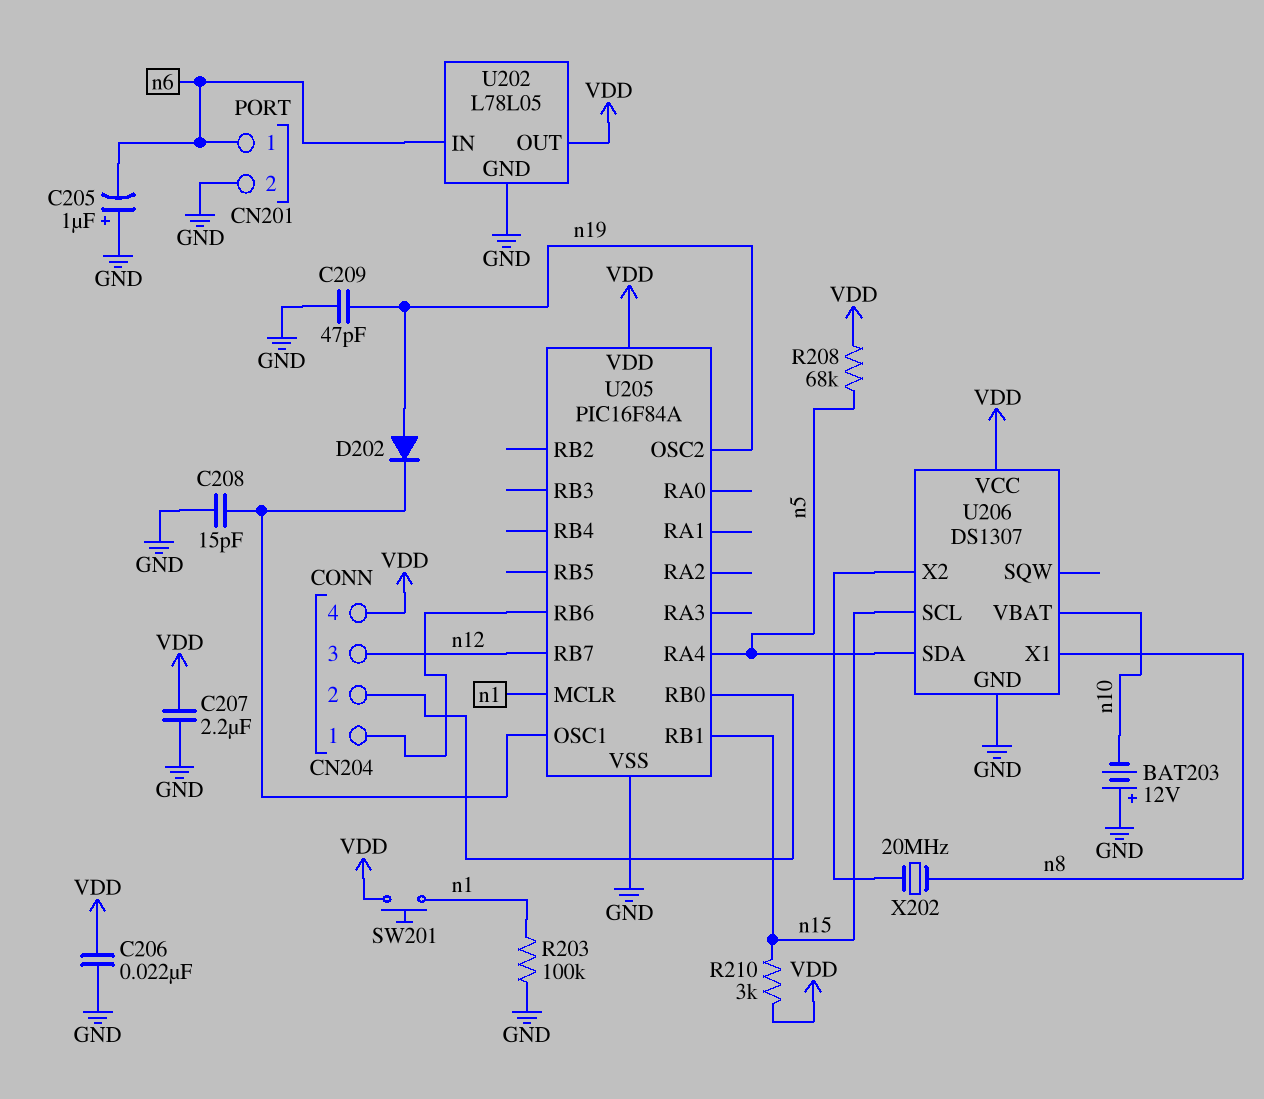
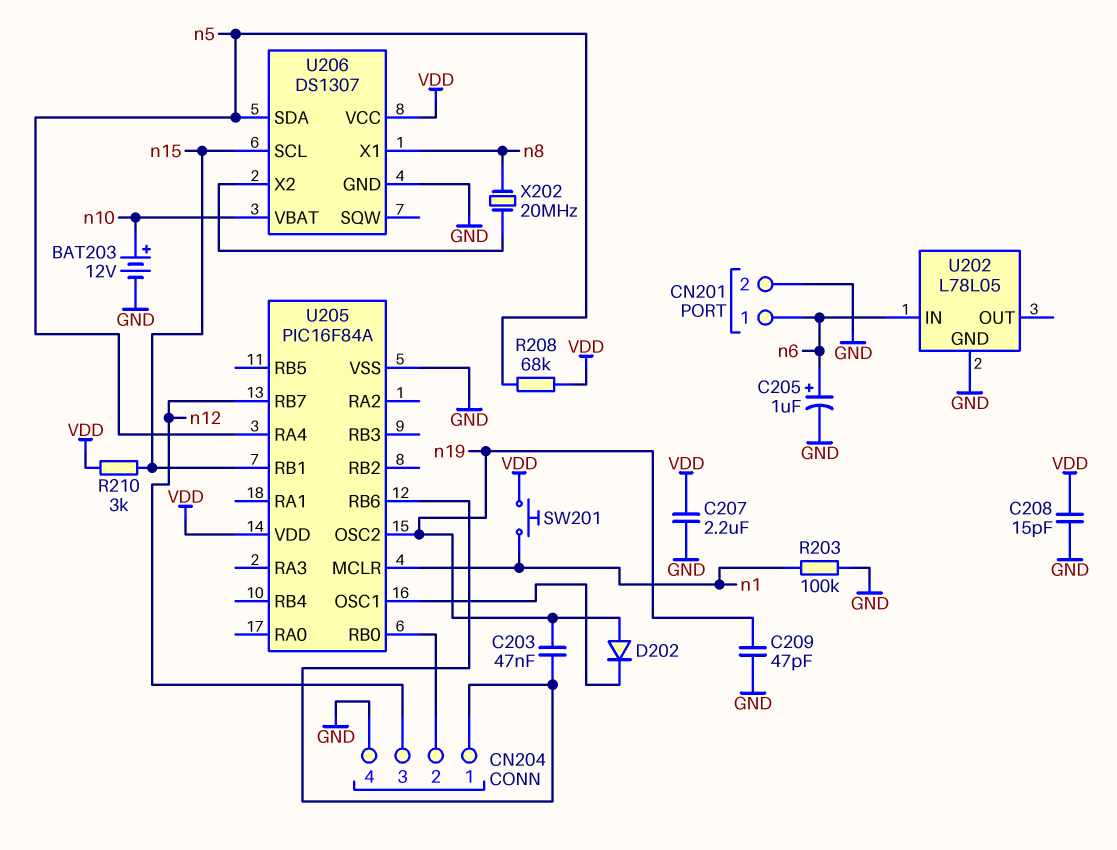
BAT203: 12V (plus GND, minus n10) -> 12V (plus n10, minus GND)
C203: none -> 47nF (CN204/1, n19)
C205: 1uF (plus GND, minus n6) -> 1uF (plus n6, minus GND)
C206: 22nF (GND, VDD) -> none
C208: 15pF (GND, U205/OSC1) -> 15pF (GND, VDD)
CN204 pin 4: VDD -> GND
U202 pin OUT: VDD -> none

